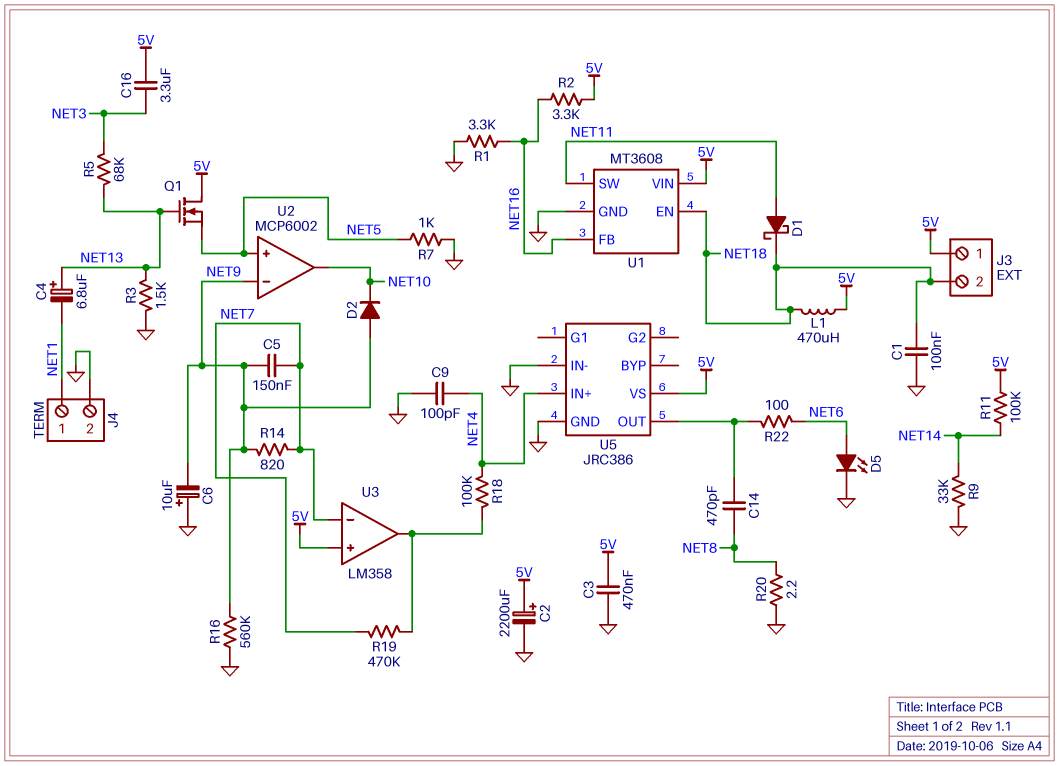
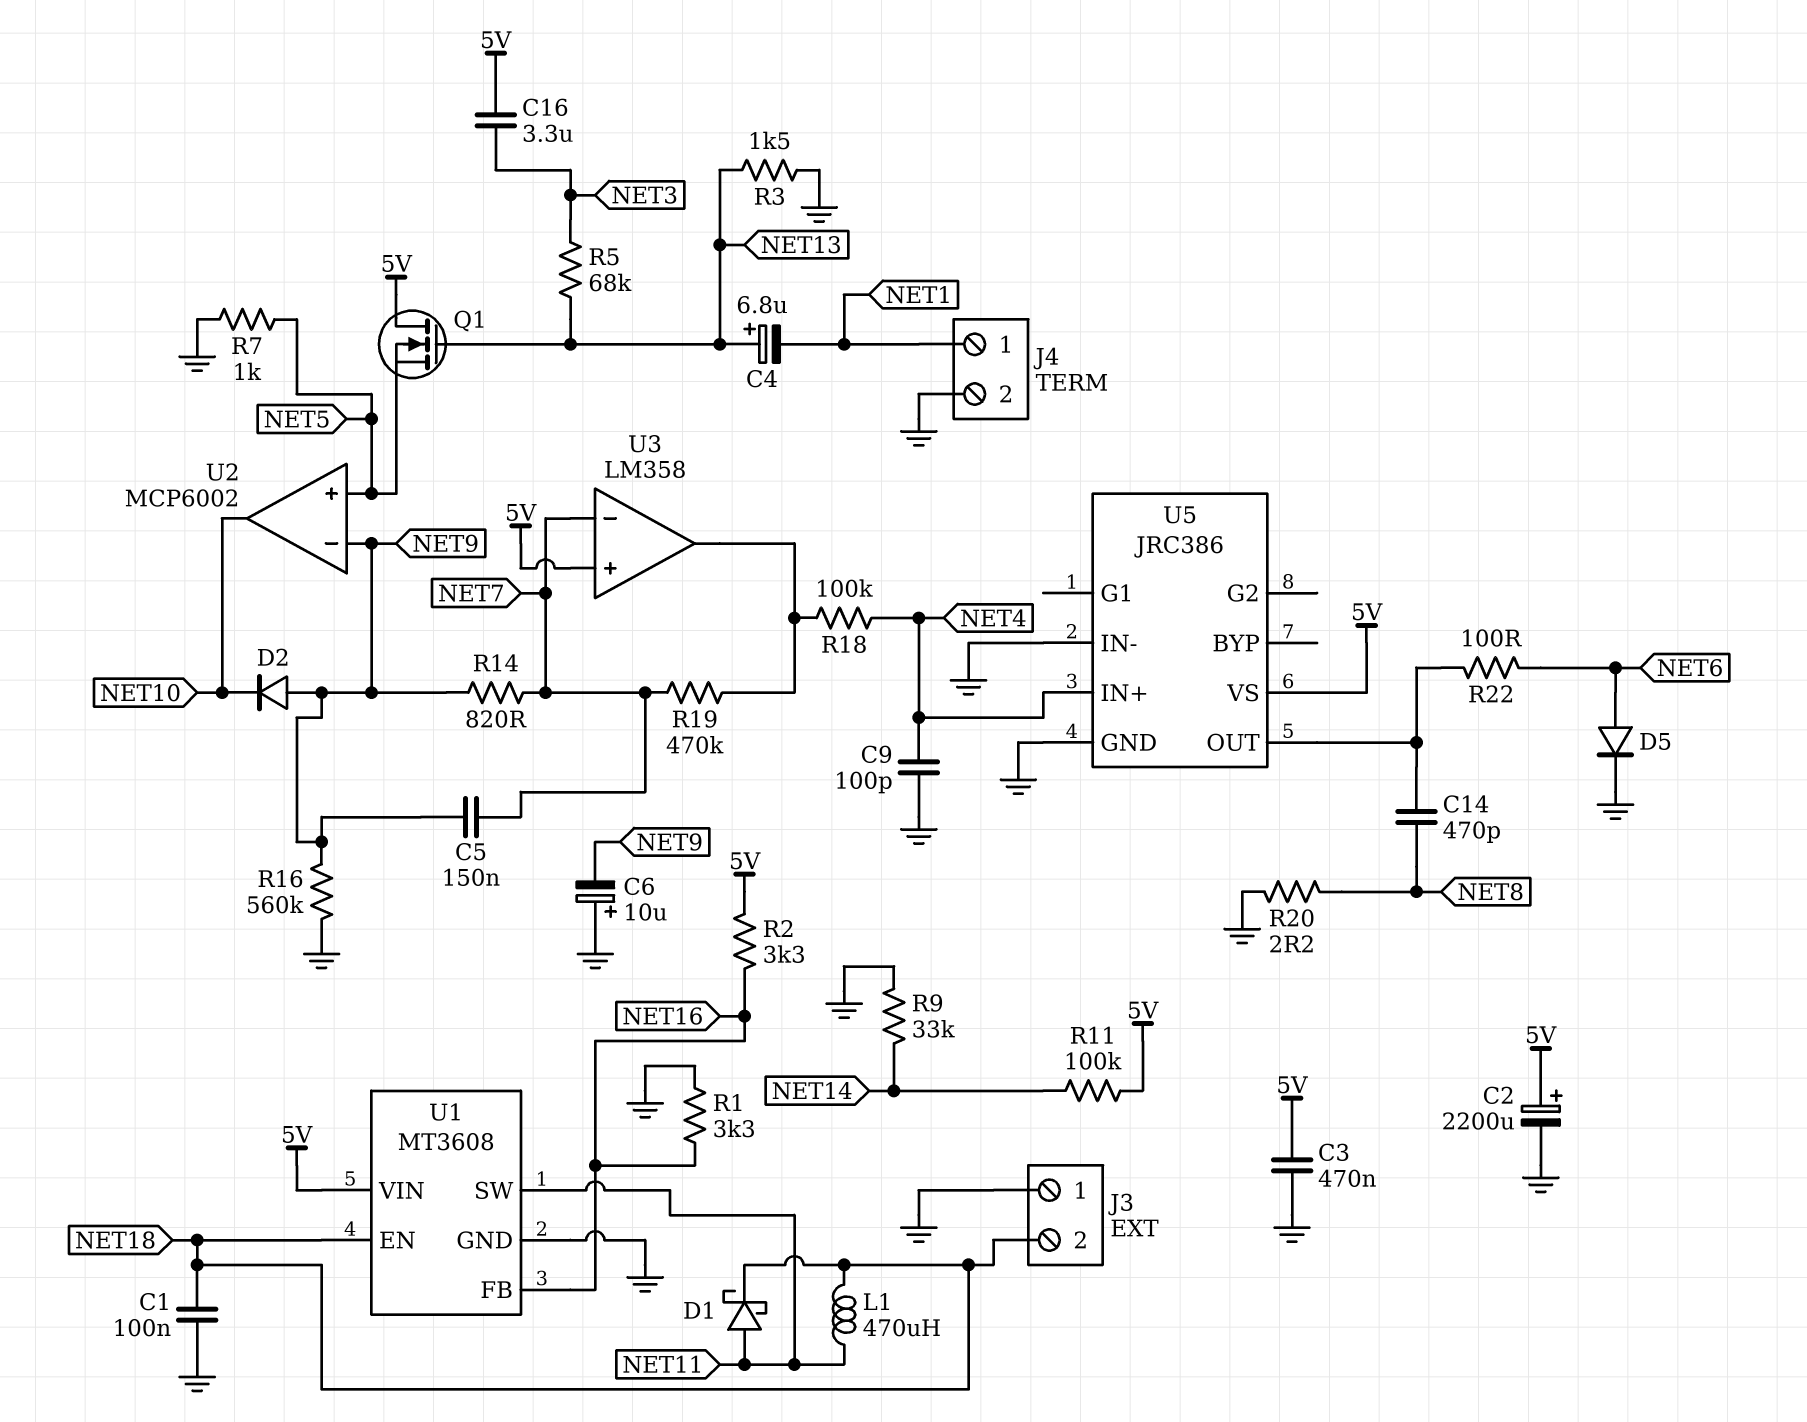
D5: LED (A NET6, K GND) -> diode (A NET6, K GND)
J3 pin 1: 5V -> GND
L1: 470uH (5V, NET18) -> 470uH (NET11, NET18)

